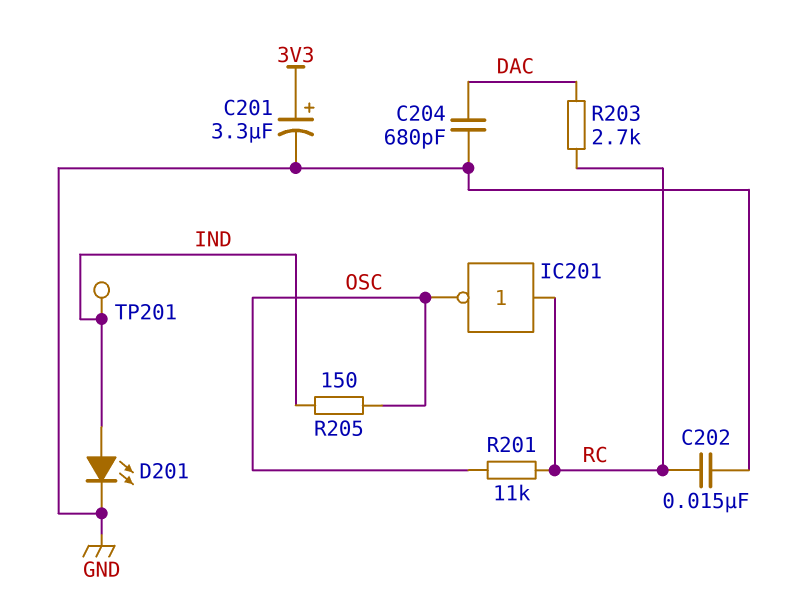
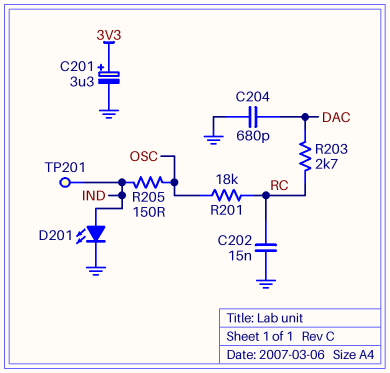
IC201: NOT (in RC, out OSC) -> none
R201: 11k (OSC, RC) -> 18k (OSC, RC)

